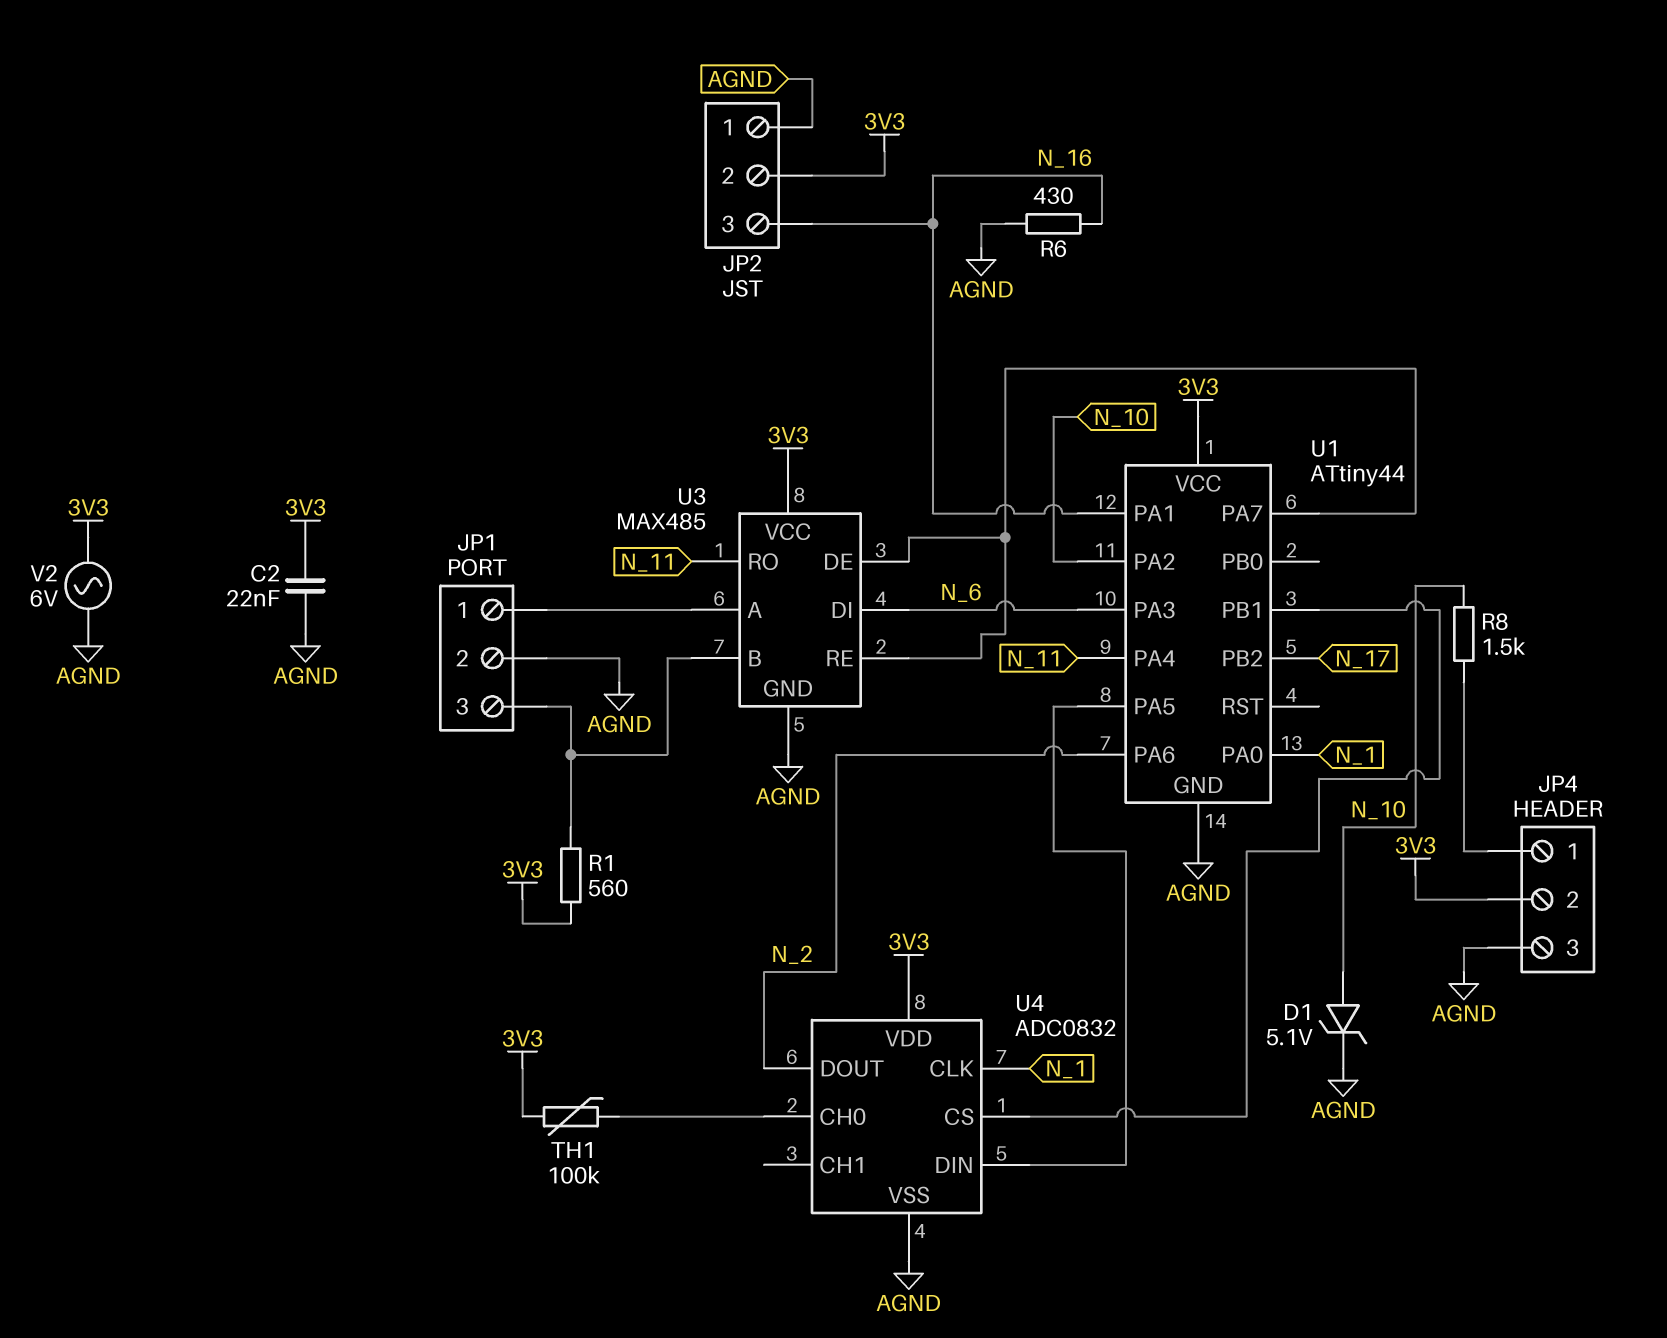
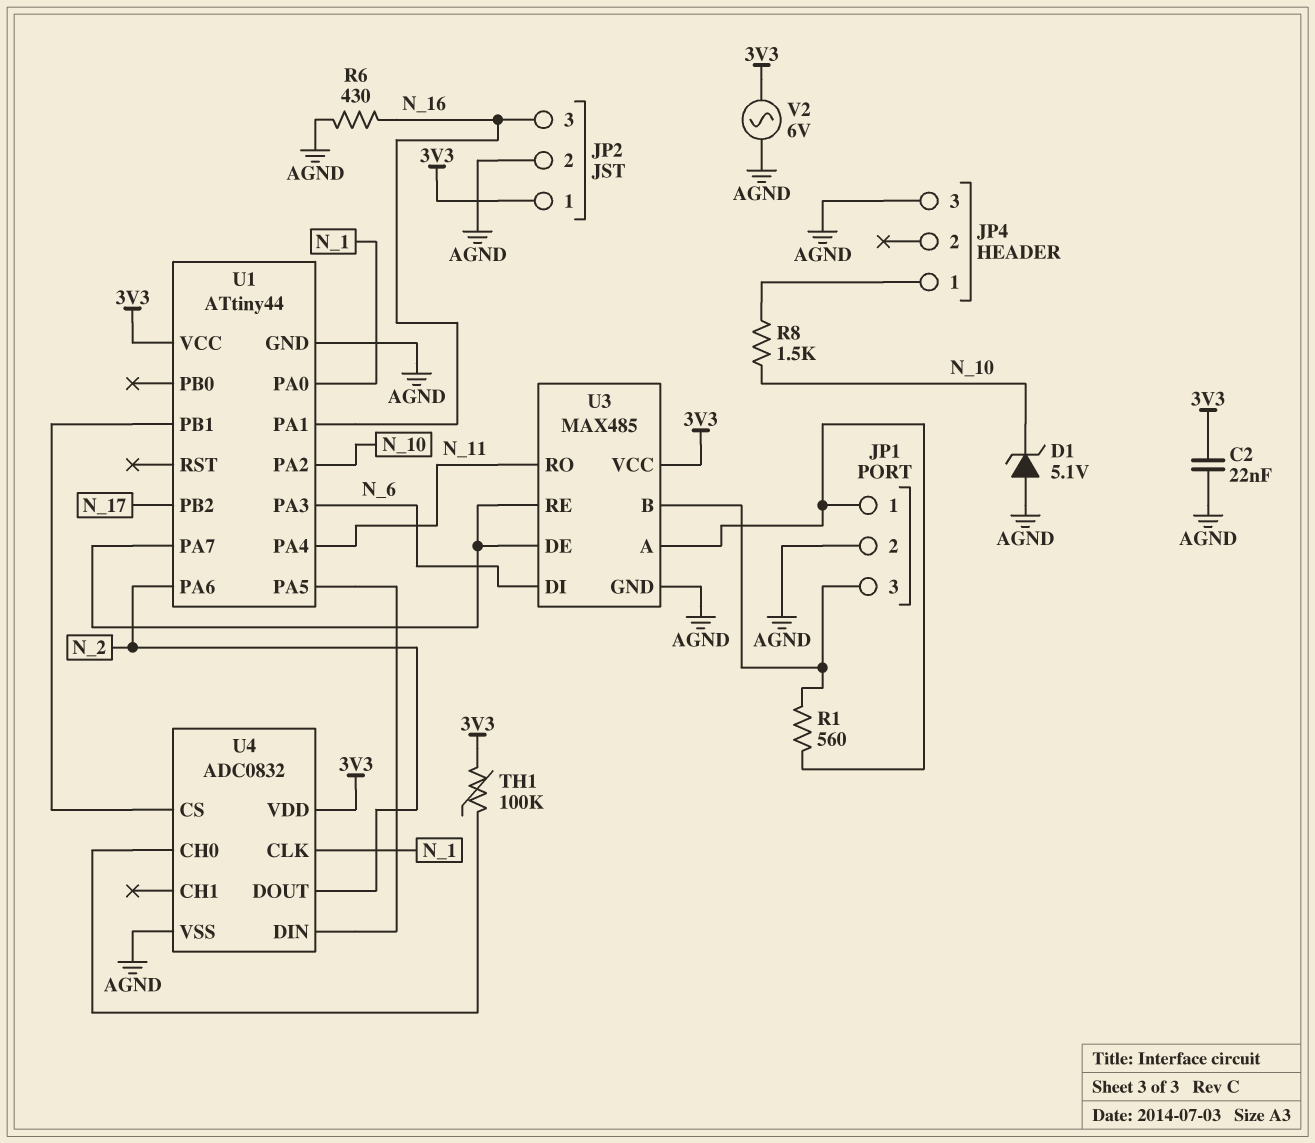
D1: zener 5.1V (A N_10, K AGND) -> zener 5.1V (A AGND, K N_10)
JP2 pin 1: AGND -> 3V3
JP2 pin 2: 3V3 -> AGND
JP4 pin 2: 3V3 -> none
R1: 560 (3V3, JP1/3) -> 560 (JP1/1, JP1/3)

